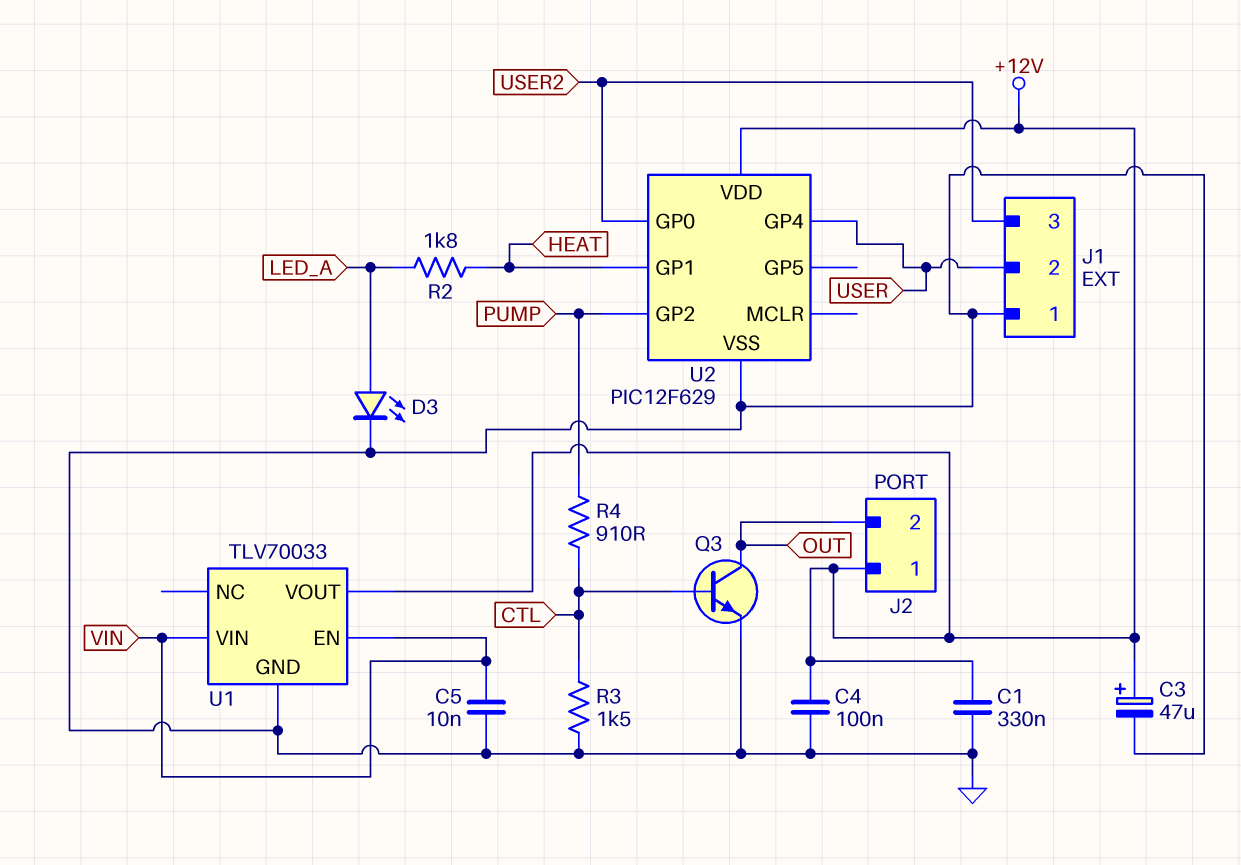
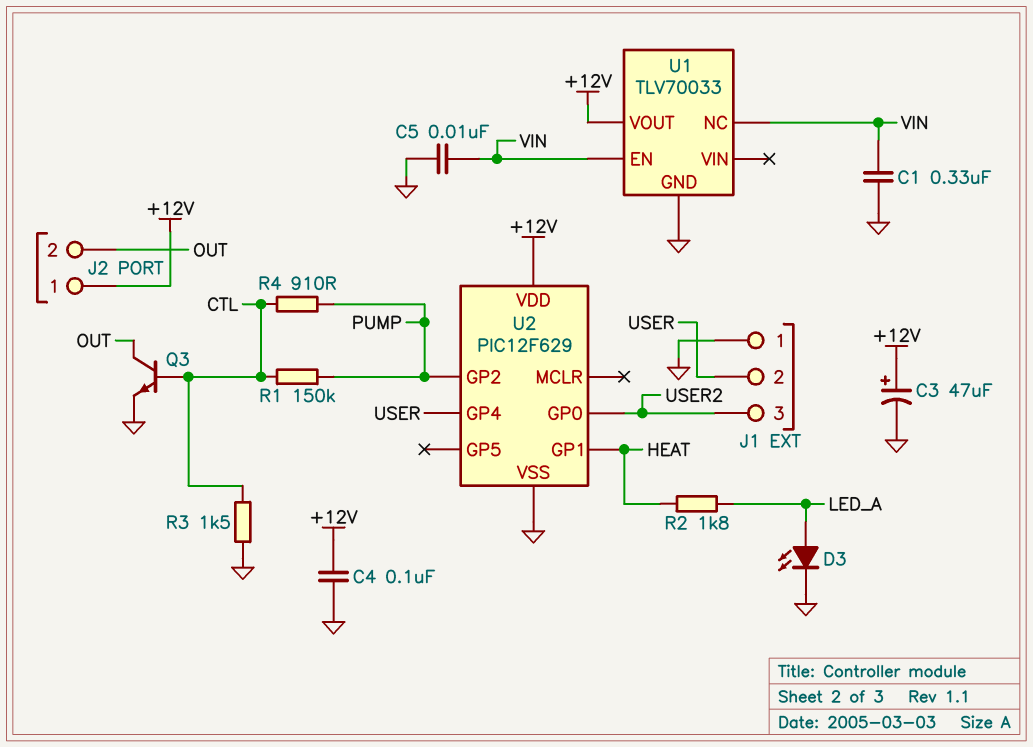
C1: 330nF (+12V, GND) -> 330nF (GND, VIN)
R1: none -> 150k (CTL, PUMP)
U1 pin NC: none -> VIN
U1 pin VIN: VIN -> none

